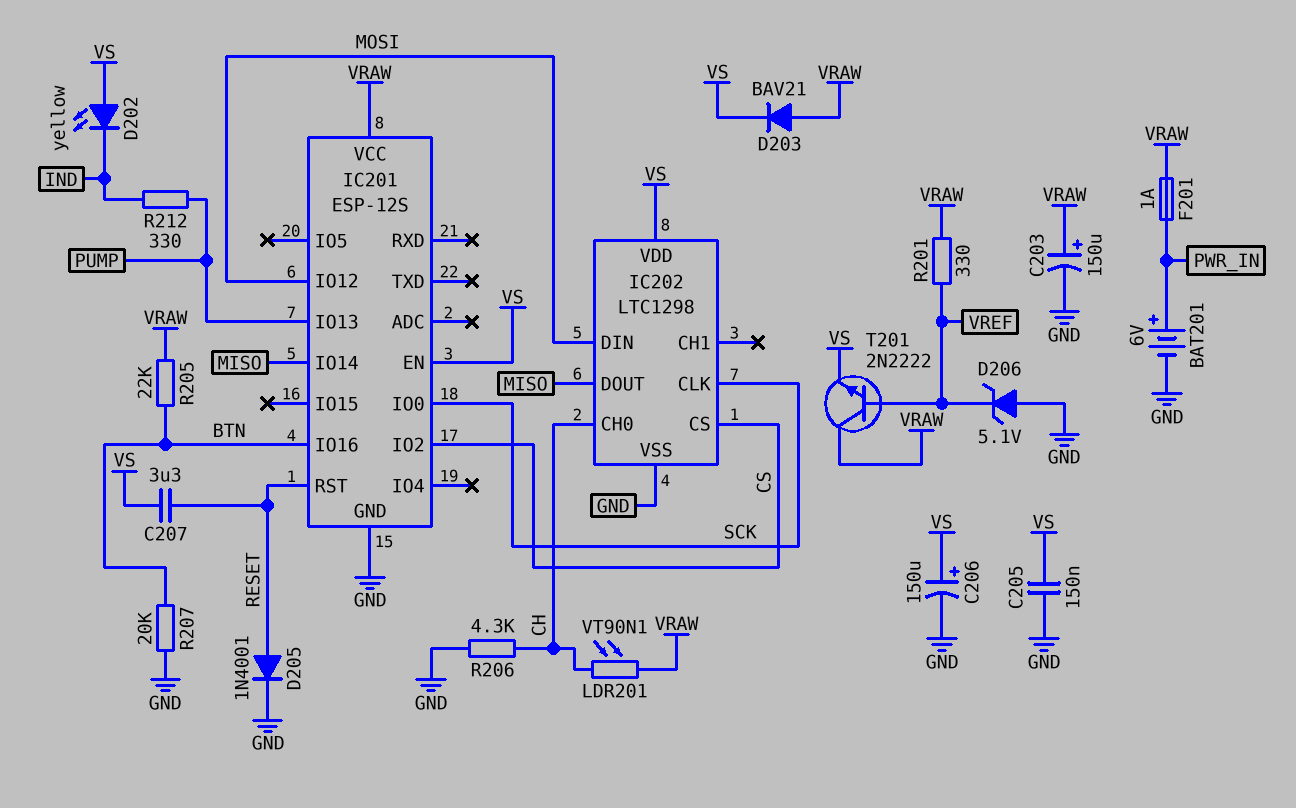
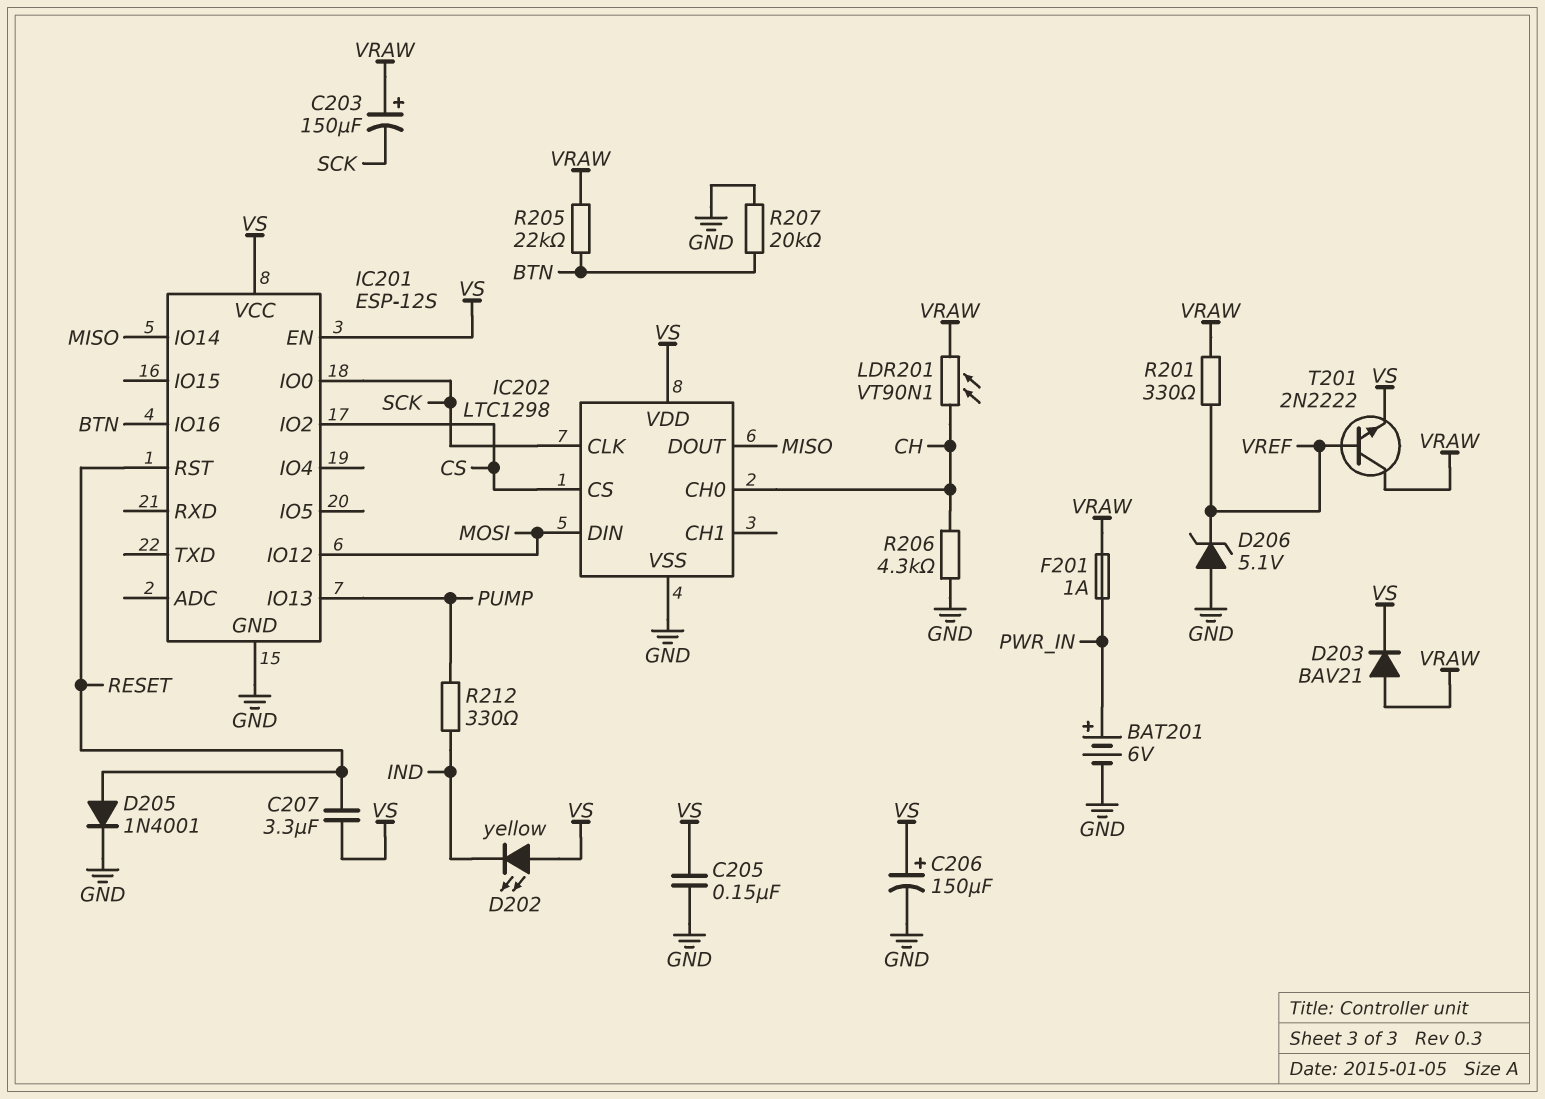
C203: 150uF (plus VRAW, minus GND) -> 150uF (plus VRAW, minus SCK)
IC201 pin VCC: VRAW -> VS

